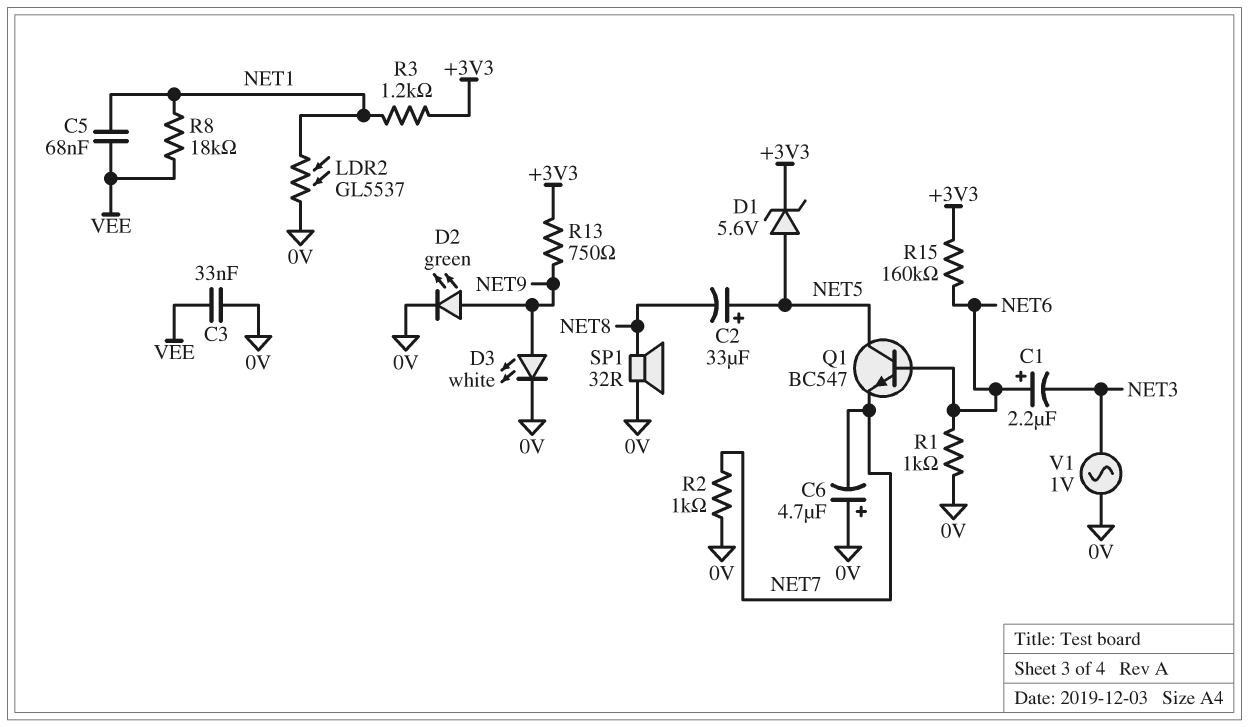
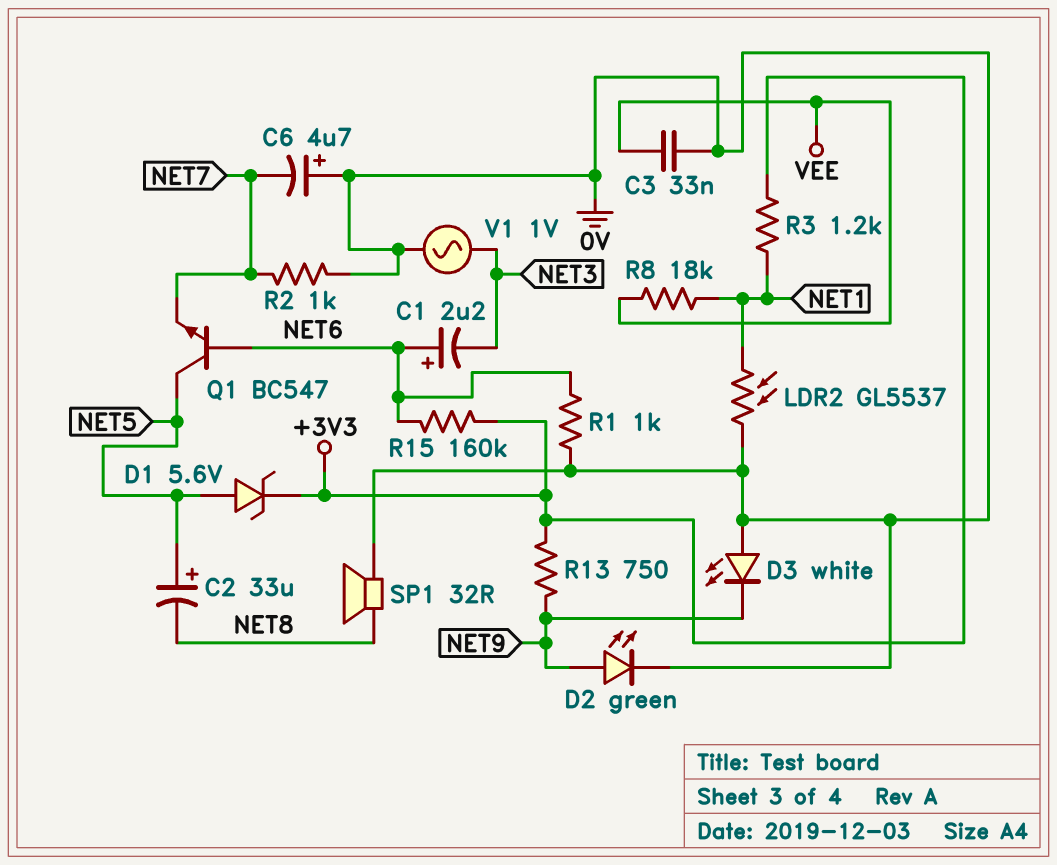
C5: 68nF (NET1, VEE) -> none
D3: LED white (A NET9, K 0V) -> LED white (A 0V, K NET9)

